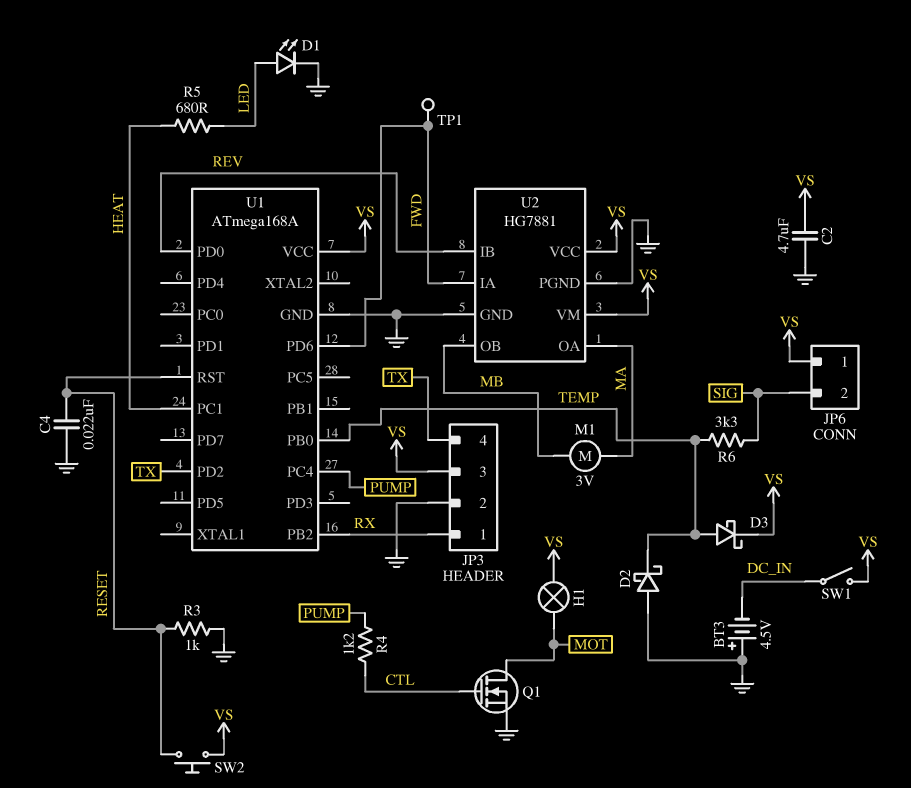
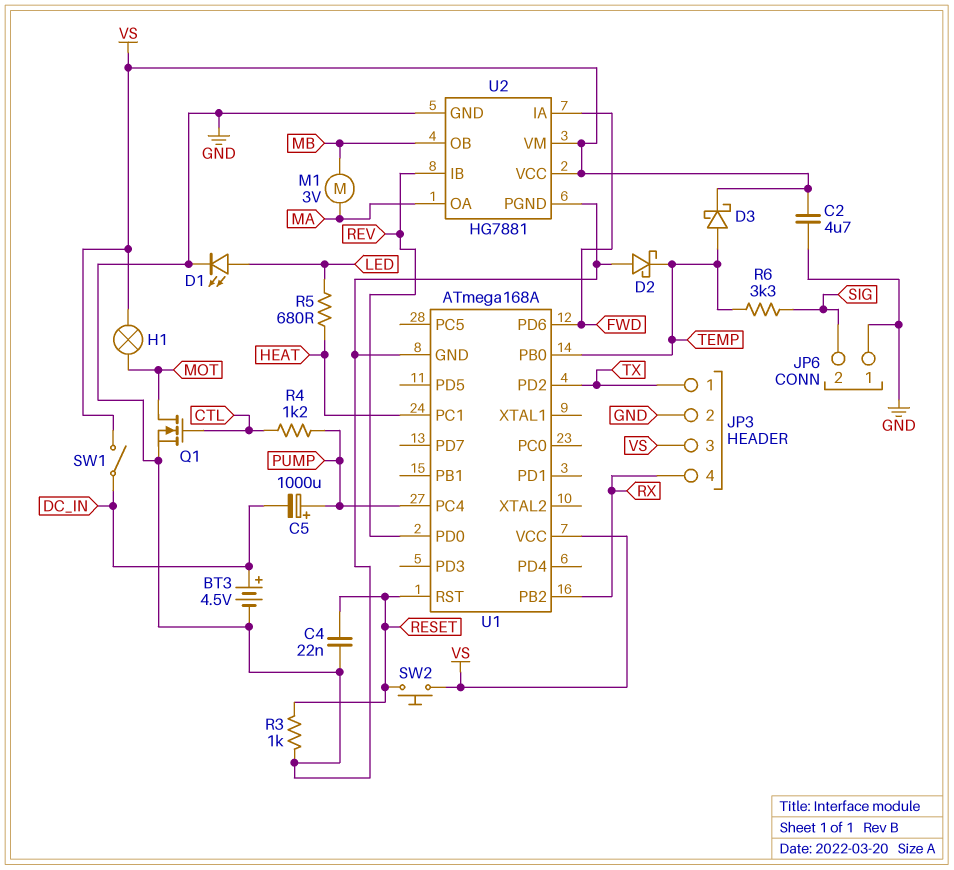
BT3: 4.5V (plus GND, minus DC_IN) -> 4.5V (plus DC_IN, minus GND)
C5: none -> 1000uF (plus PUMP, minus DC_IN)
JP3 pin 1: RX -> TX
JP3 pin 4: TX -> RX
JP6 pin 1: VS -> GND
TP1: test point (FWD) -> none

